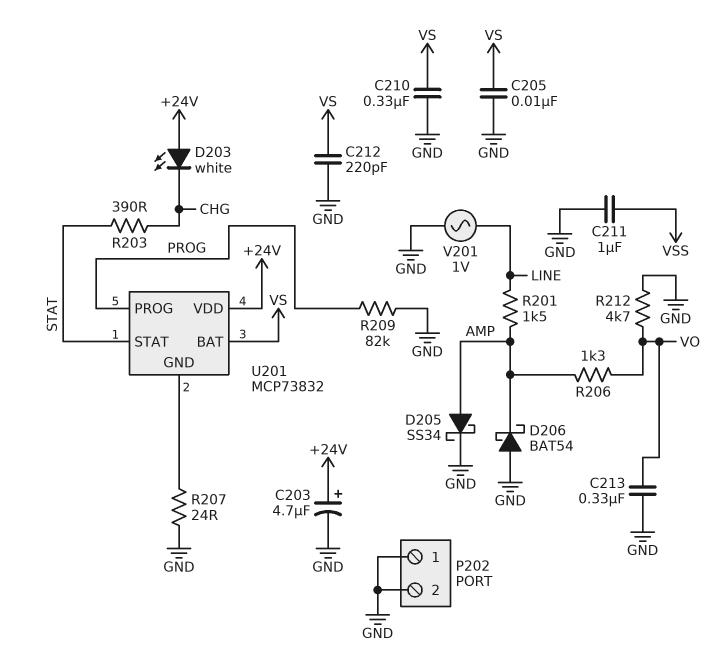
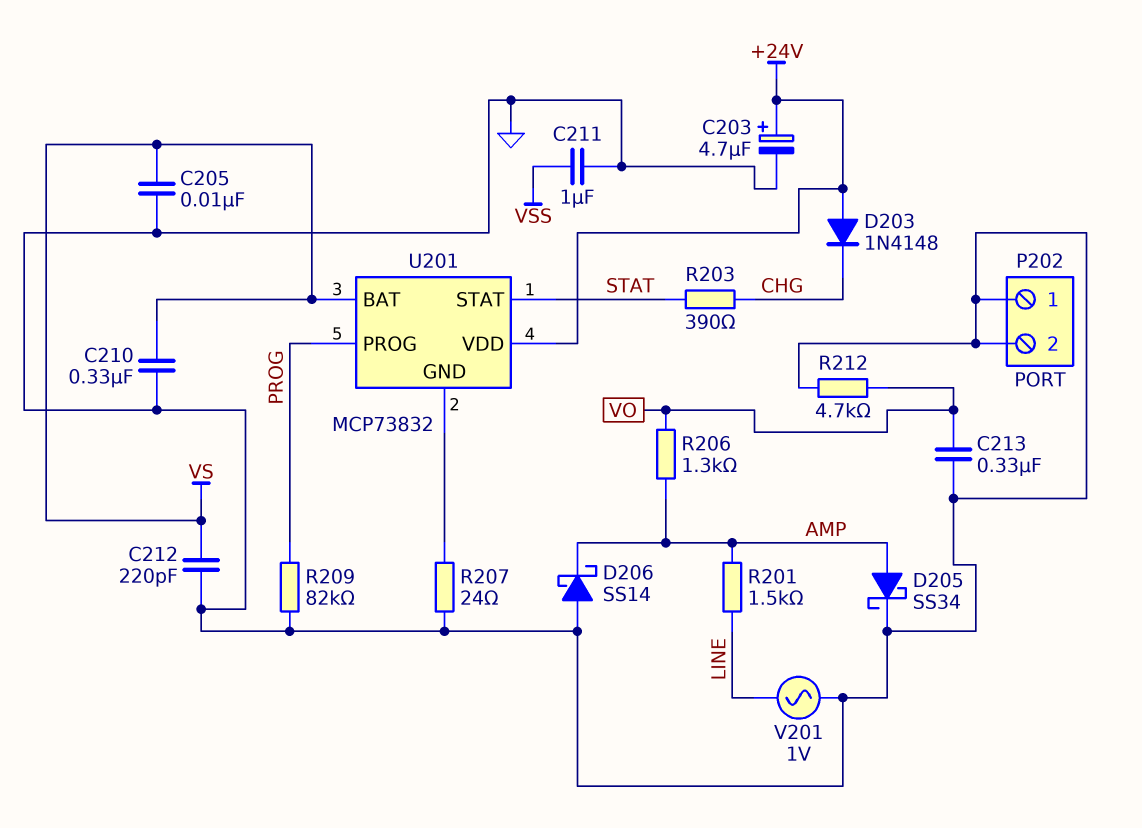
D203: LED white (A +24V, K CHG) -> diode 1N4148 (A +24V, K CHG)
D206: schottky BAT54 (A GND, K AMP) -> schottky SS14 (A GND, K AMP)

